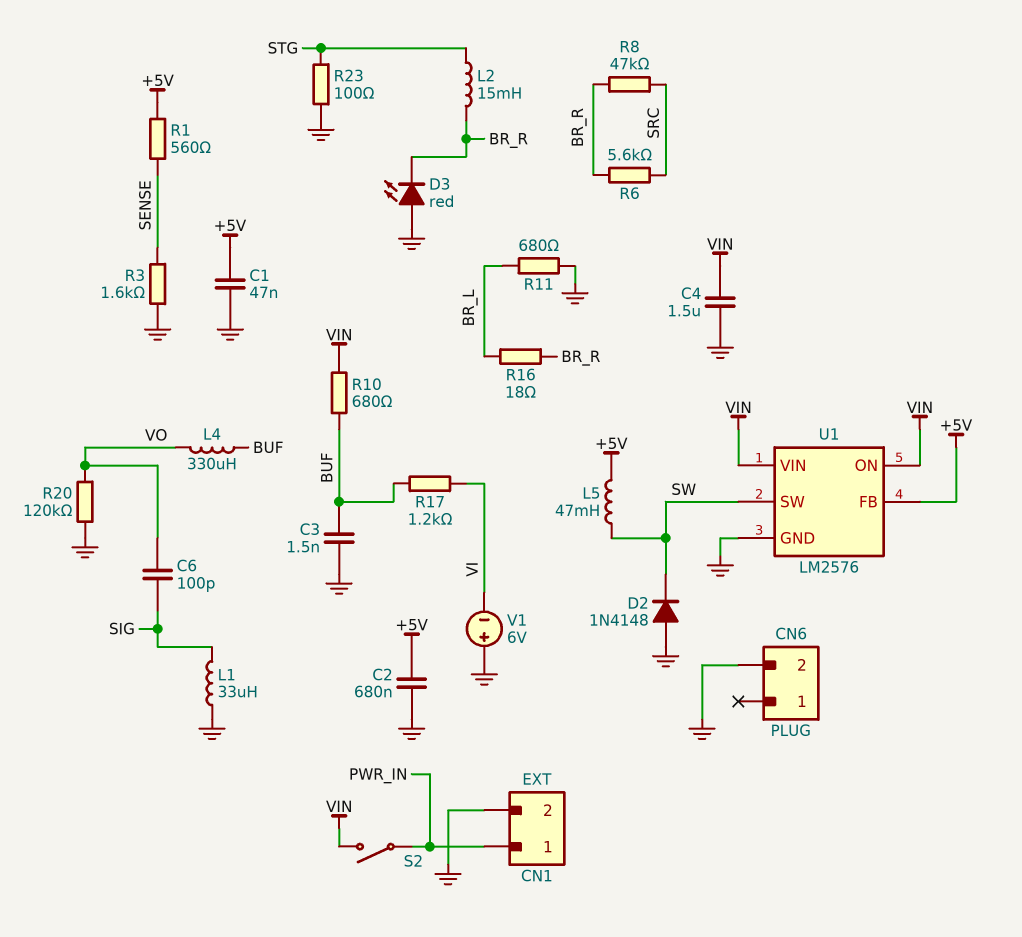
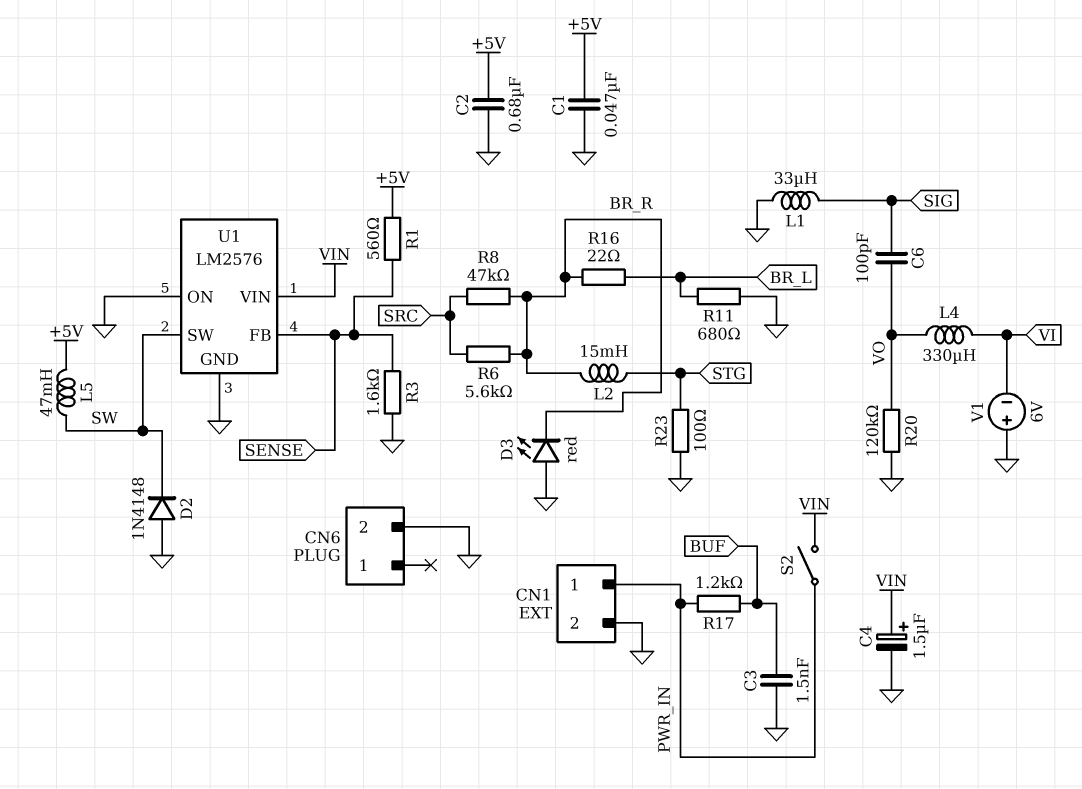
C4: 1.5uF (GND, VIN) -> 1.5uF (plus VIN, minus GND)
L4: 330uH (BUF, VO) -> 330uH (VI, VO)
R10: 680 (BUF, VIN) -> none
R16: 18 (BR_L, BR_R) -> 22 (BR_L, BR_R)
R17: 1.2k (BUF, VI) -> 1.2k (BUF, PWR_IN)
U1 pin FB: +5V -> SENSE
U1 pin ON: VIN -> GND

